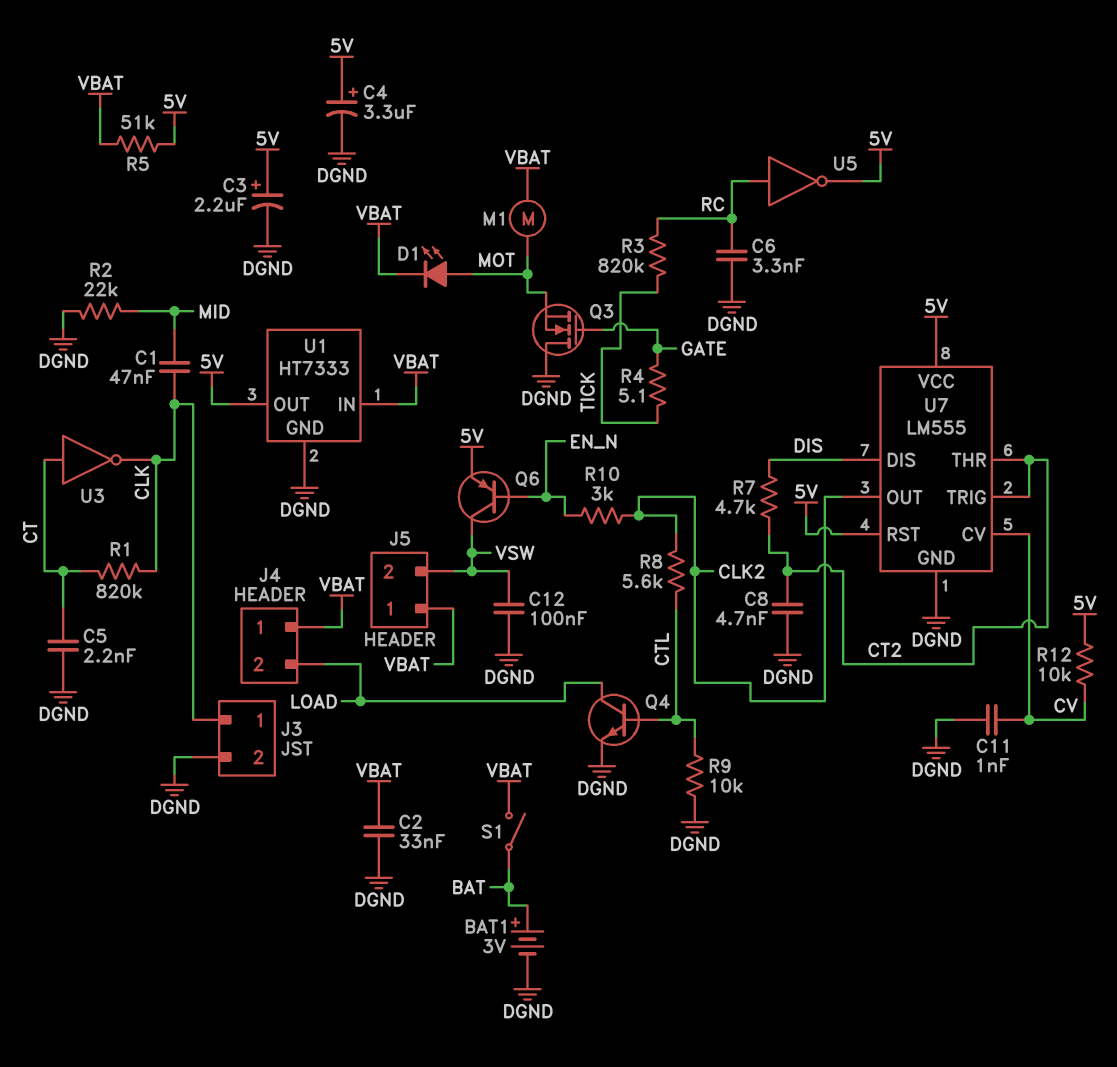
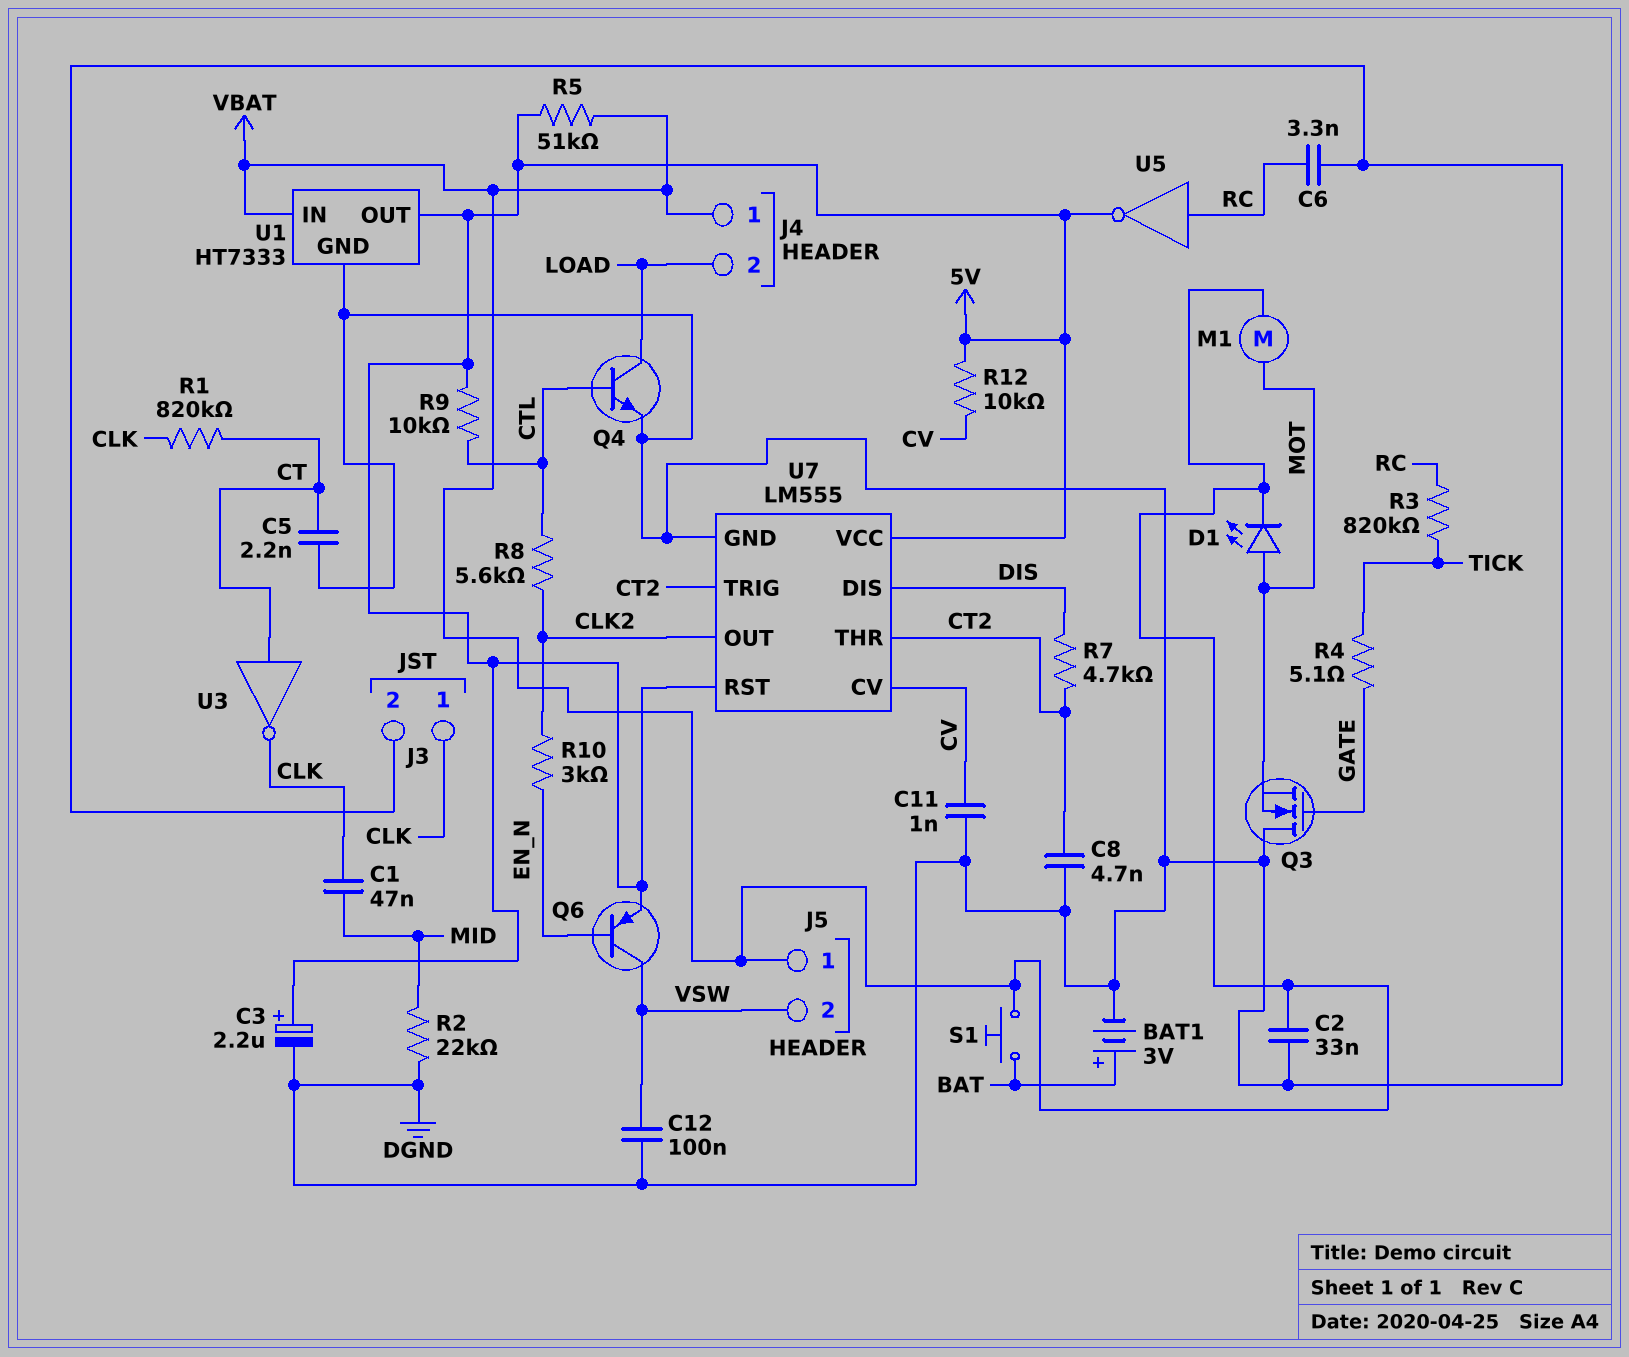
C4: 3.3uF (plus 5V, minus DGND) -> none
R9: 10k (CTL, DGND) -> 10k (5V, CTL)
S1: switch (BAT, VBAT) -> button (BAT, VBAT)

